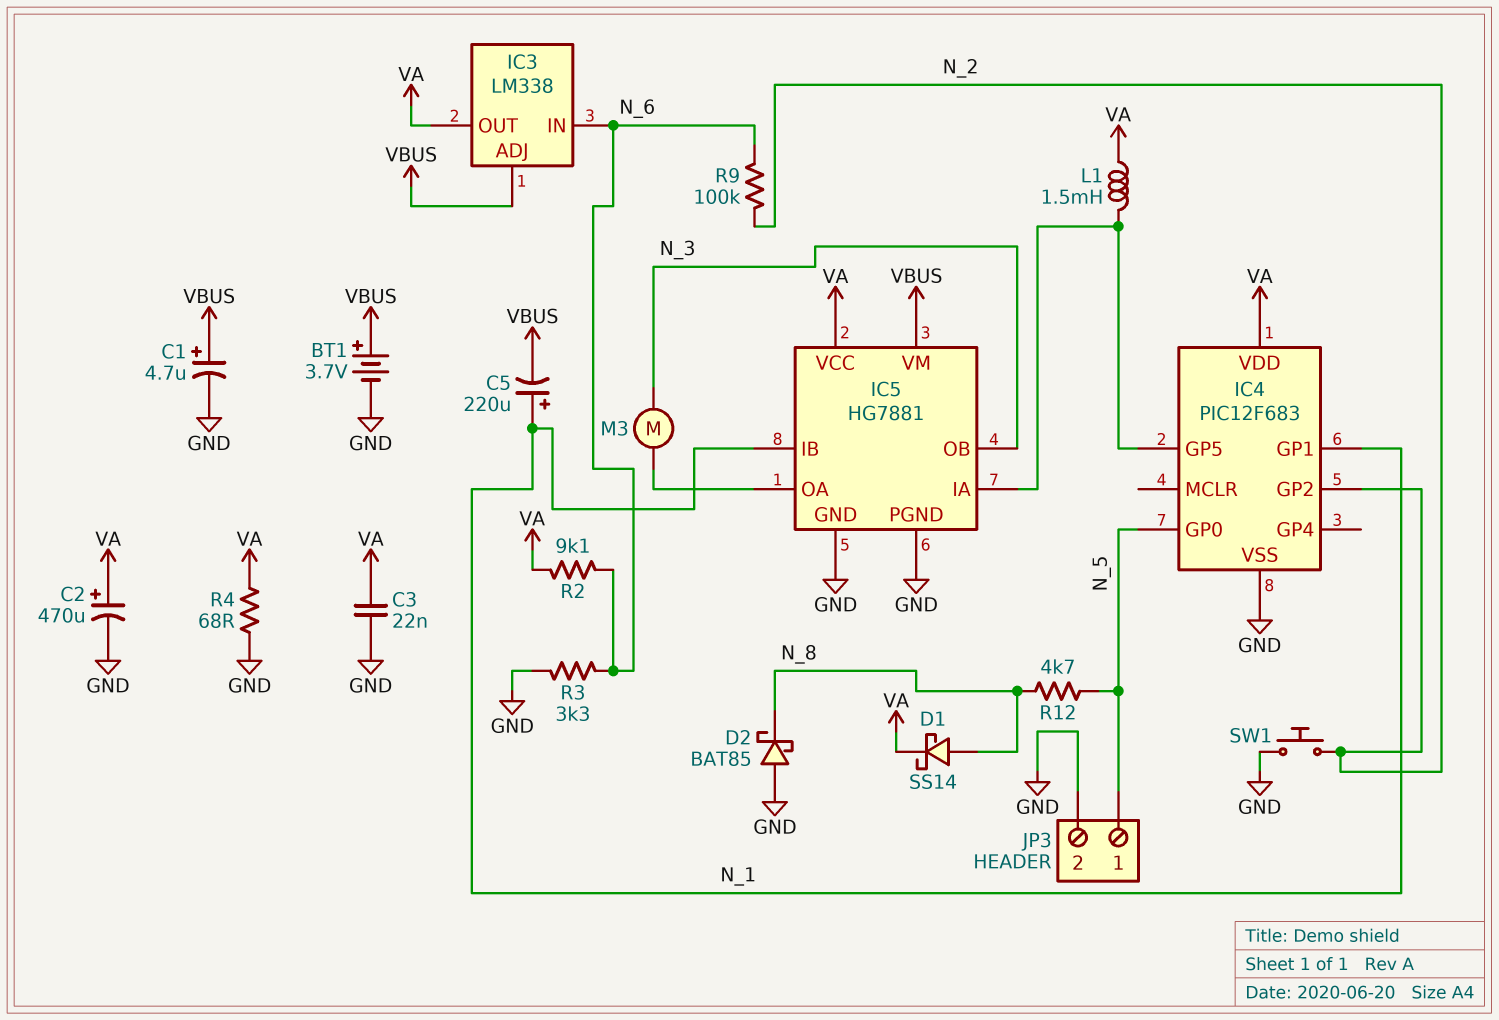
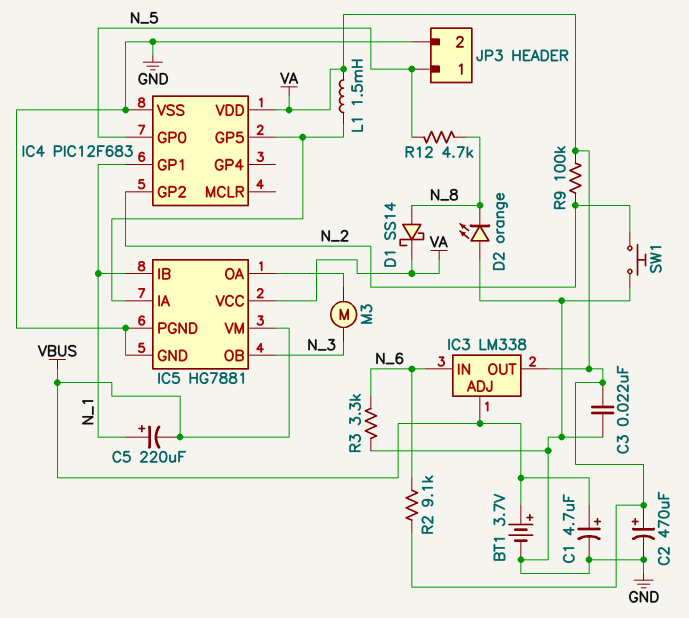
D2: schottky BAT85 (A GND, K N_8) -> LED orange (A GND, K N_8)
R4: 68 (GND, VA) -> none
R9: 100k (N_2, N_6) -> 100k (N_2, VA)

